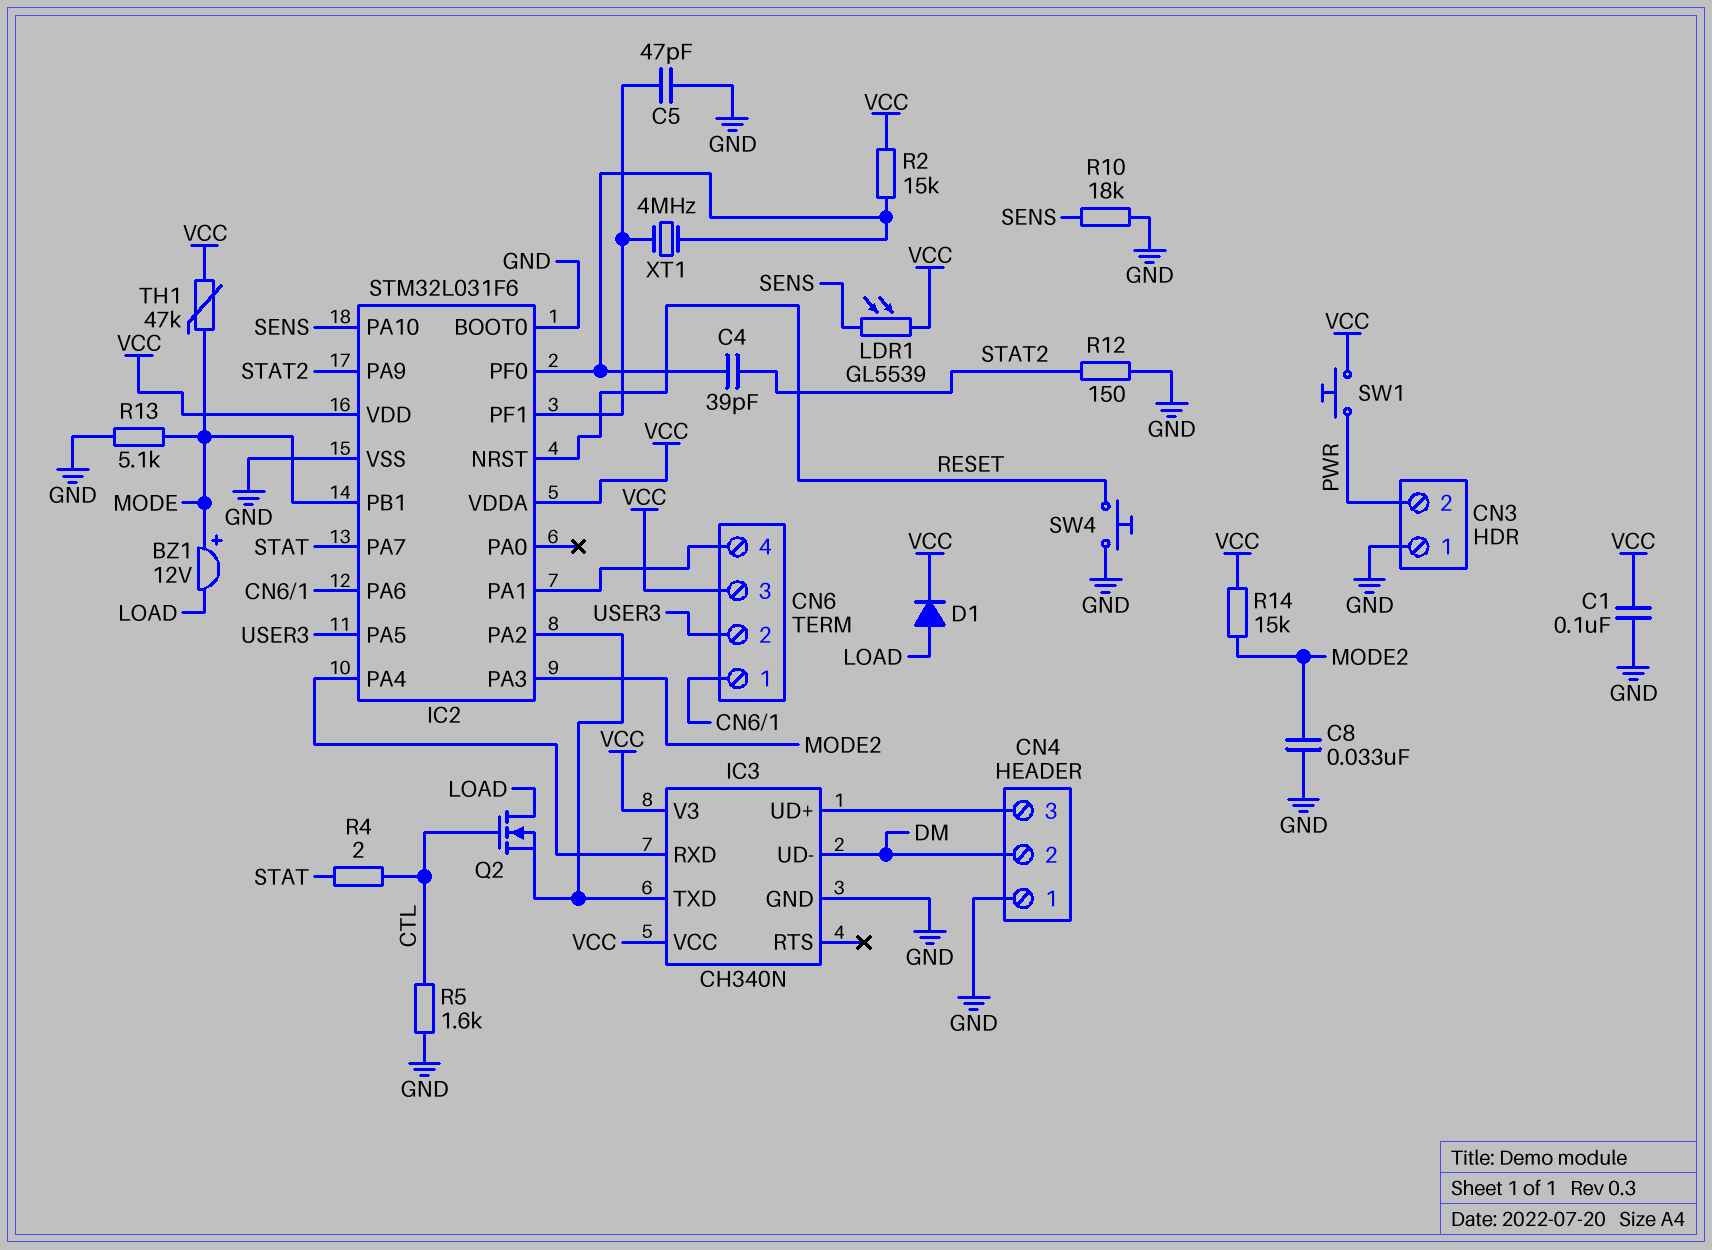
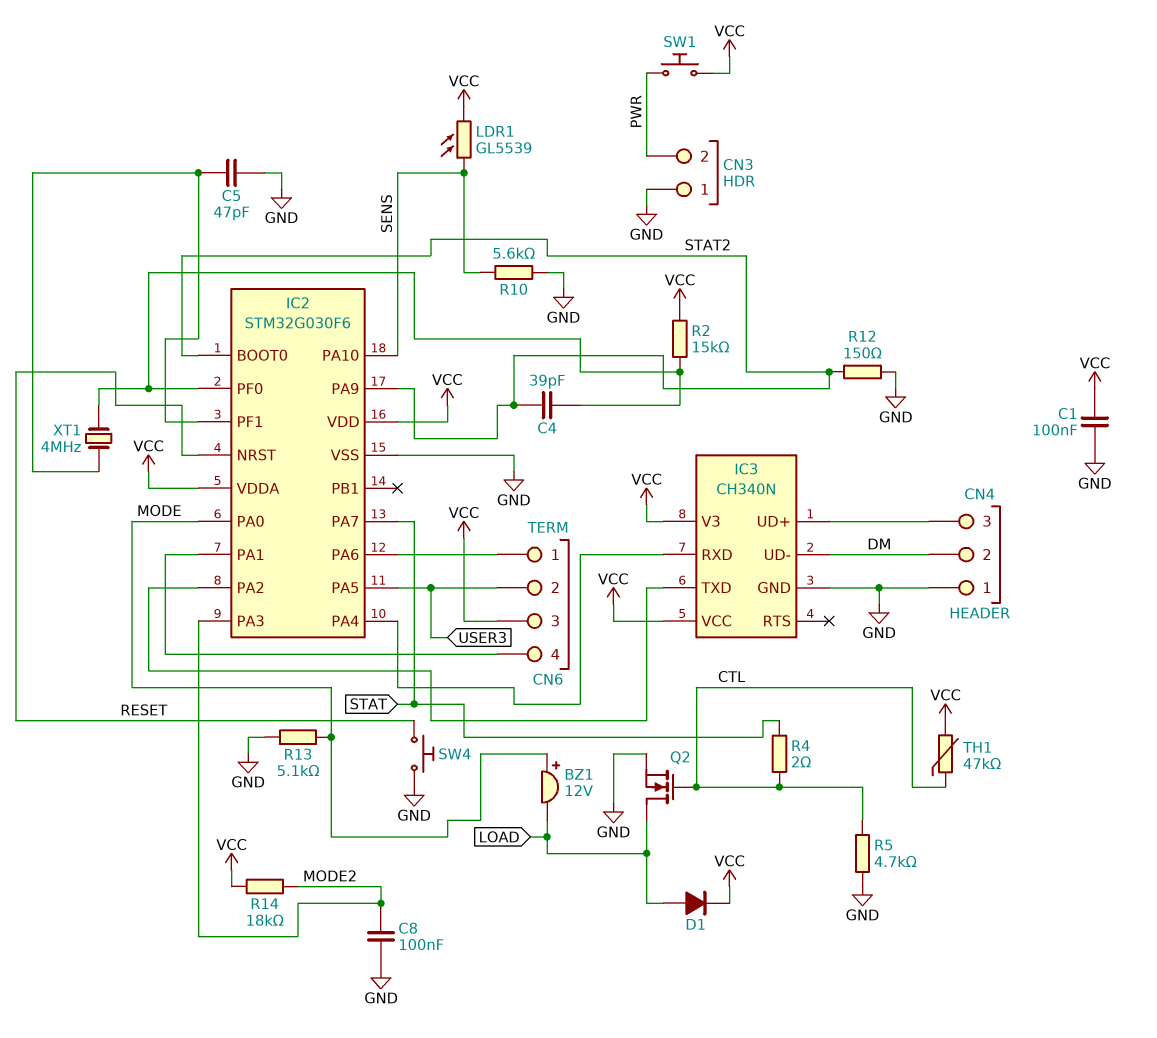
C8: 33nF (GND, MODE2) -> 100nF (GND, MODE2)
IC2: STM32L031F6 -> STM32G030F6
IC2 pin BOOT0: GND -> STAT2
IC2 pin PA0: none -> MODE
IC2 pin PB1: MODE -> none
Q2: NMOS (G CTL, D LOAD, S IC2/PA2) -> NMOS (G CTL, D LOAD, S GND)
R5: 1.6k (CTL, GND) -> 4.7k (CTL, GND)
R10: 18k (GND, SENS) -> 5.6k (GND, SENS)
R14: 15k (MODE2, VCC) -> 18k (MODE2, VCC)
TH1: 47k (MODE, VCC) -> 47k (CTL, VCC)

